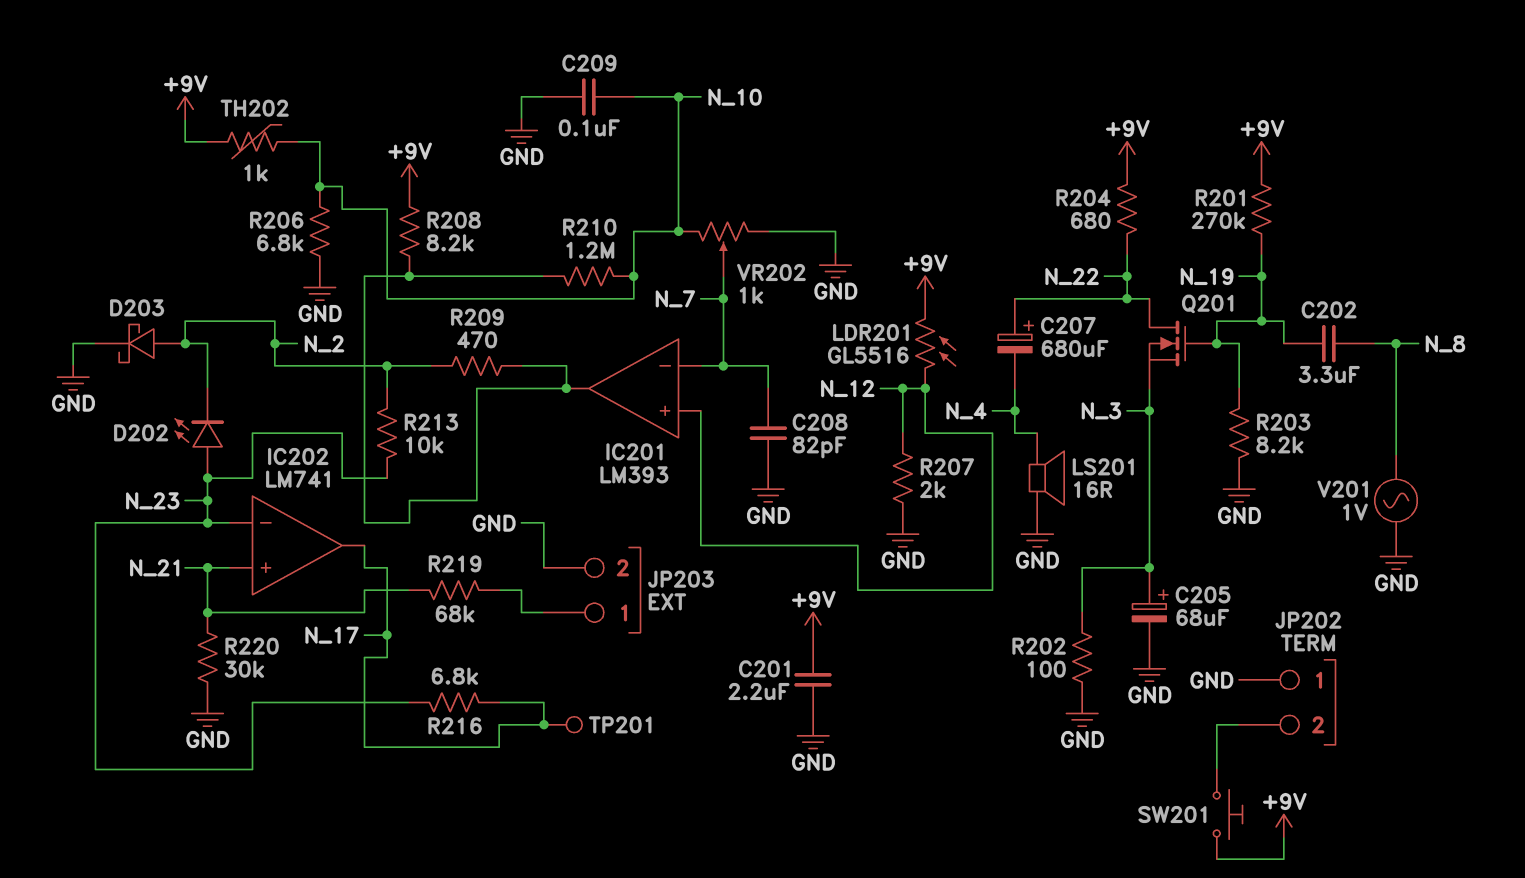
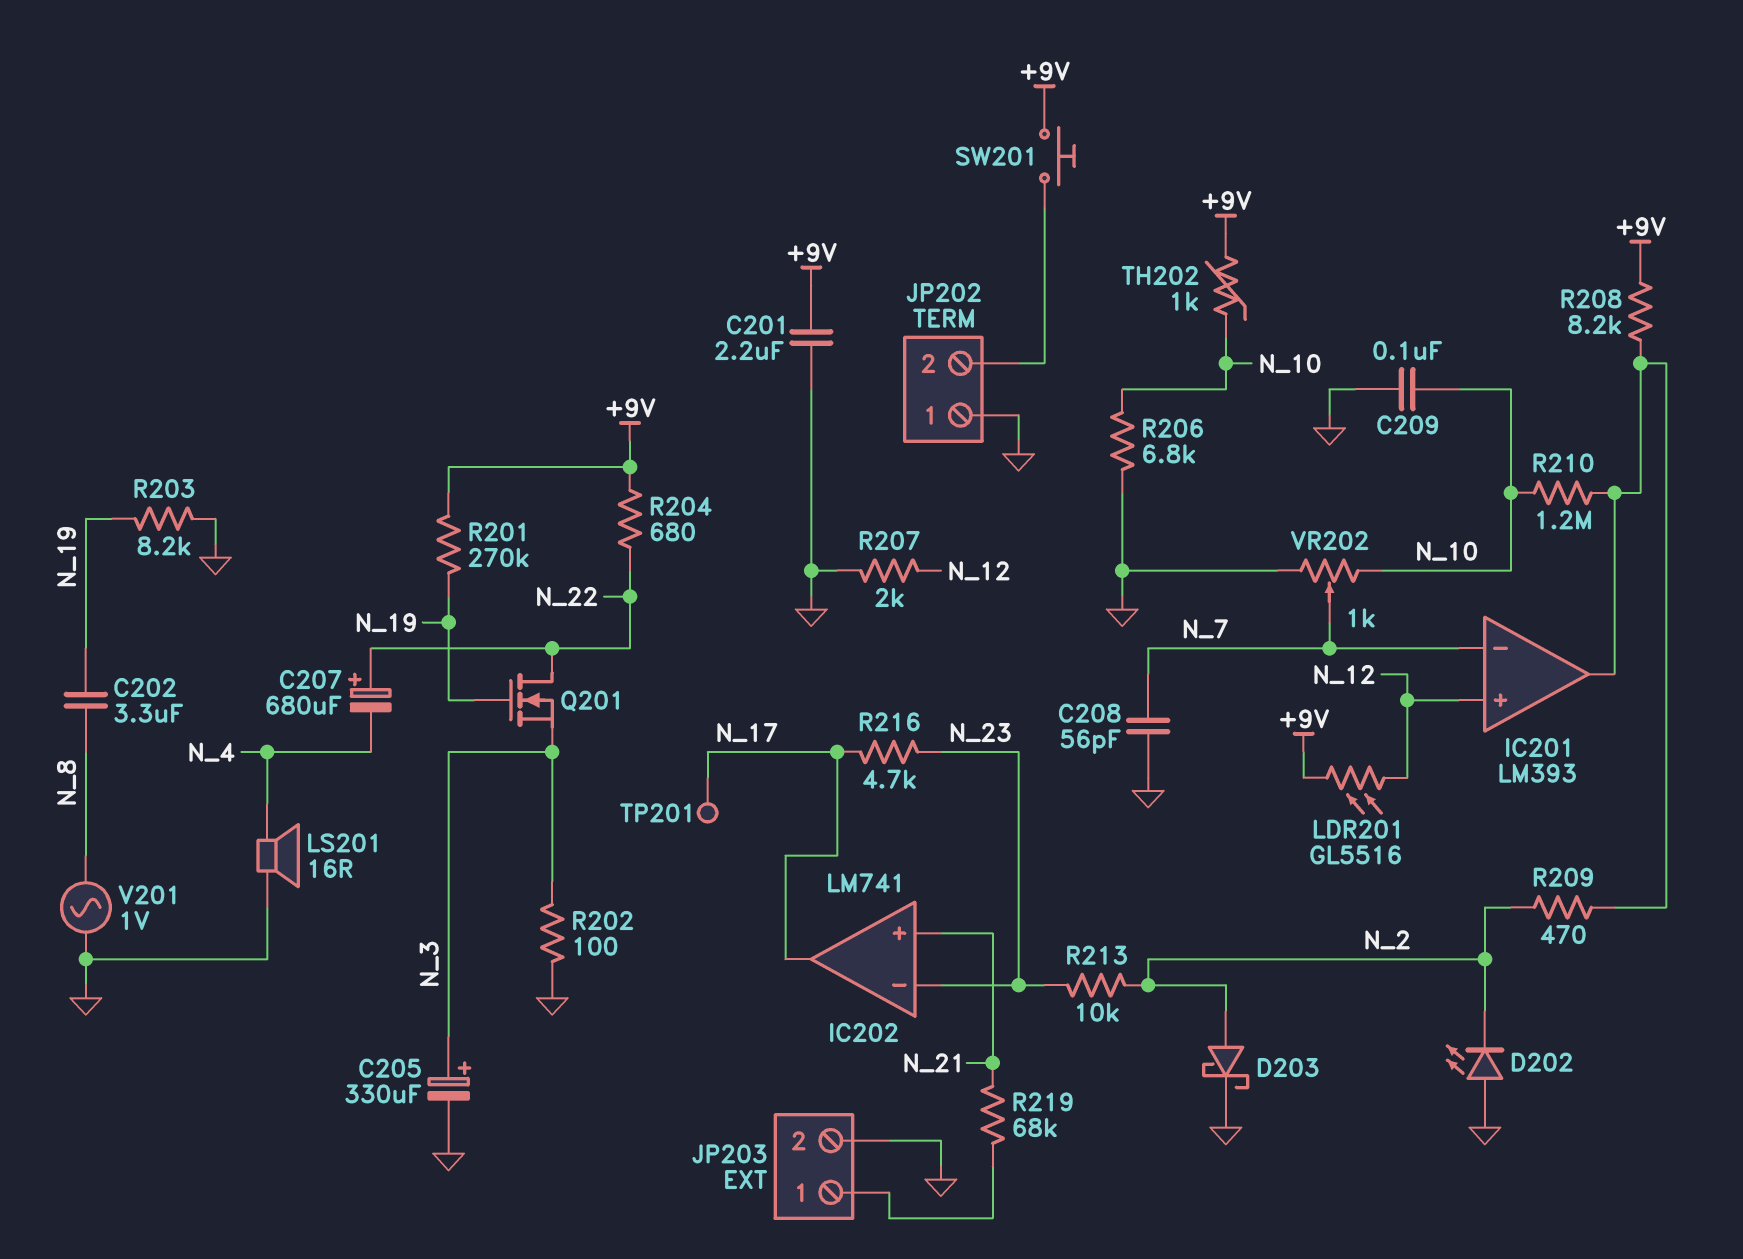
C205: 68uF (plus N_3, minus GND) -> 330uF (plus N_3, minus GND)
C208: 82pF (GND, N_7) -> 56pF (GND, N_7)
D202: LED (A N_23, K N_2) -> LED (A GND, K N_2)
R216: 6.8k (N_17, N_23) -> 4.7k (N_17, N_23)
R220: 30k (GND, N_21) -> none

